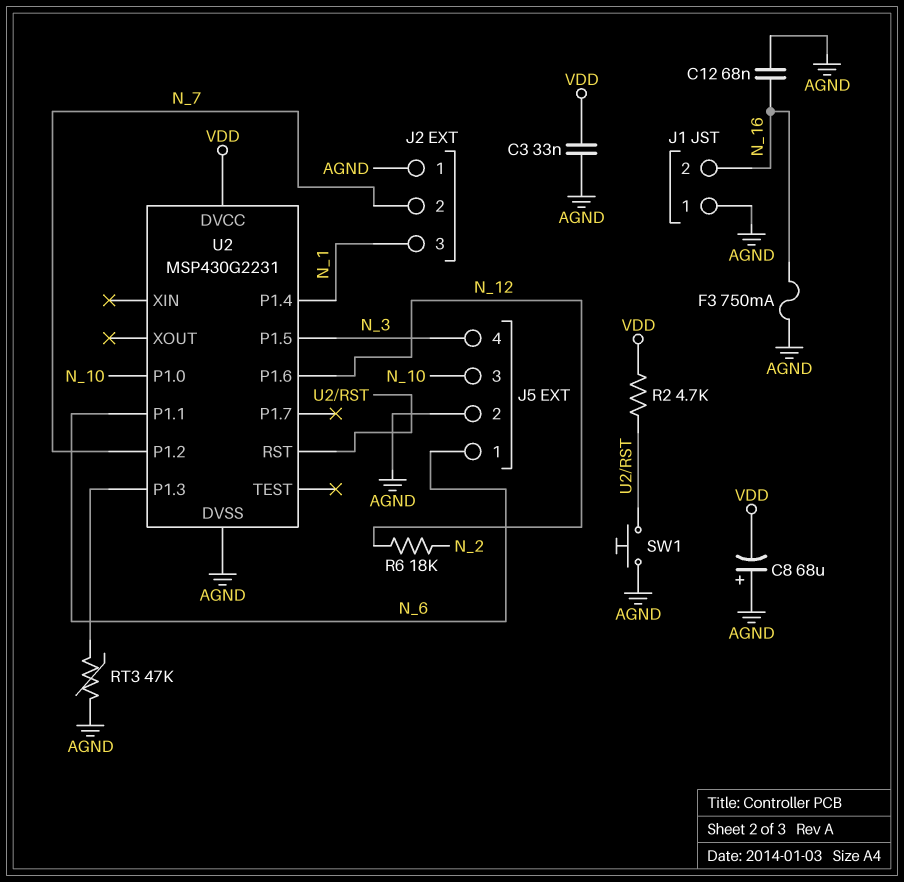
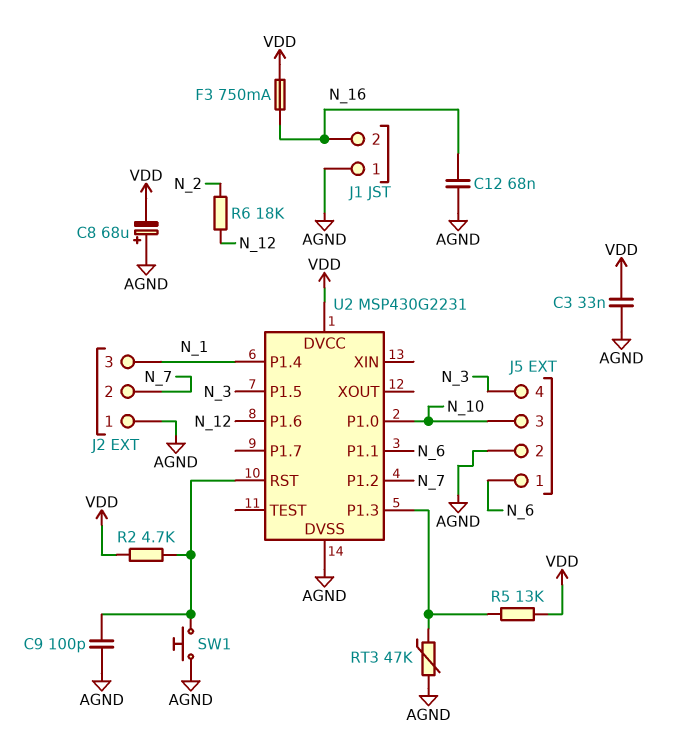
C9: none -> 100pF (AGND, U2/RST)
F3: 750mA (AGND, N_16) -> 750mA (N_16, VDD)
R5: none -> 13k (U2/P1.3, VDD)

